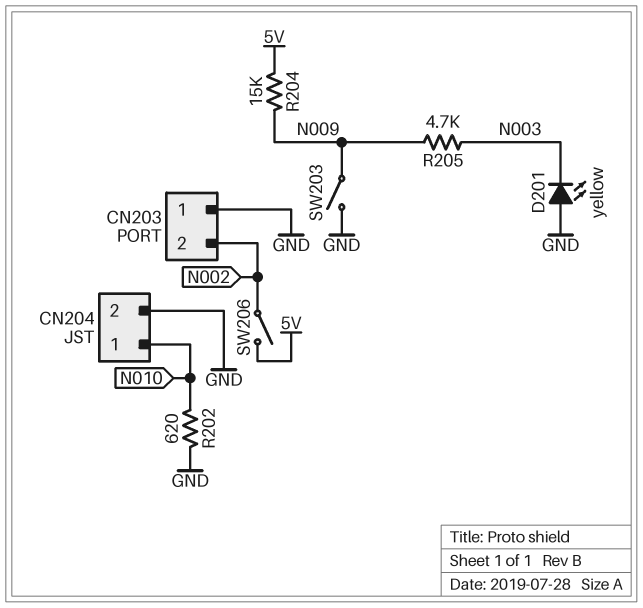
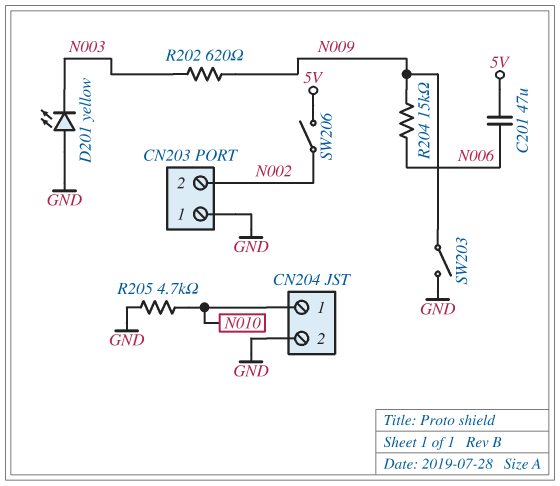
C201: none -> 47uF (5V, N006)
R202: 620 (GND, N010) -> 620 (N003, N009)
R204: 15k (5V, N009) -> 15k (N006, N009)
R205: 4.7k (N003, N009) -> 4.7k (GND, N010)

